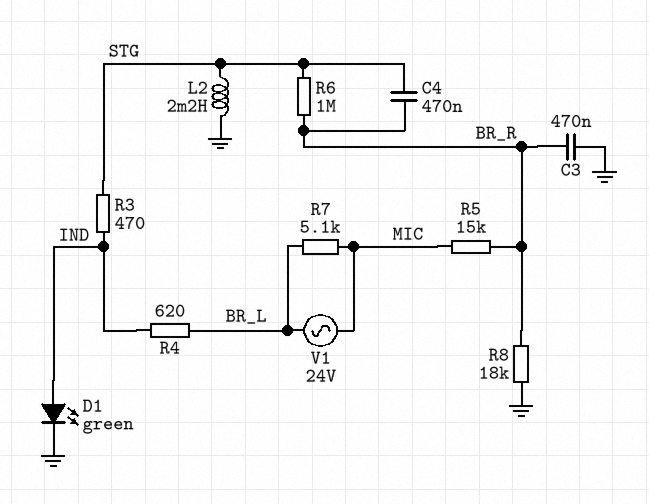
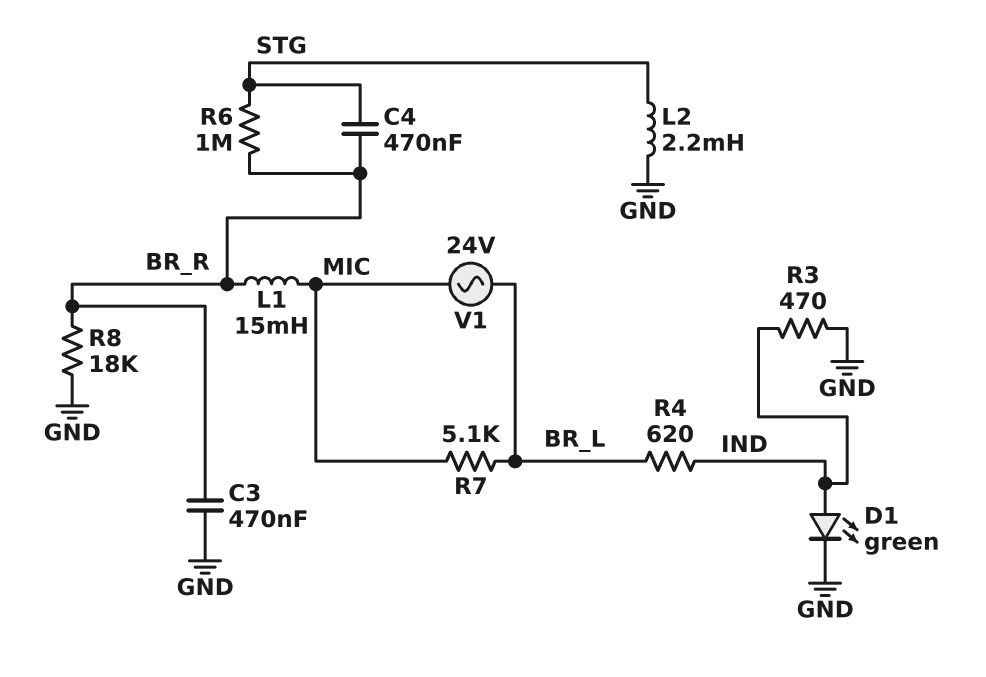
L1: none -> 15mH (BR_R, MIC)
R3: 470 (IND, STG) -> 470 (GND, IND)
R5: 15k (BR_R, MIC) -> none

